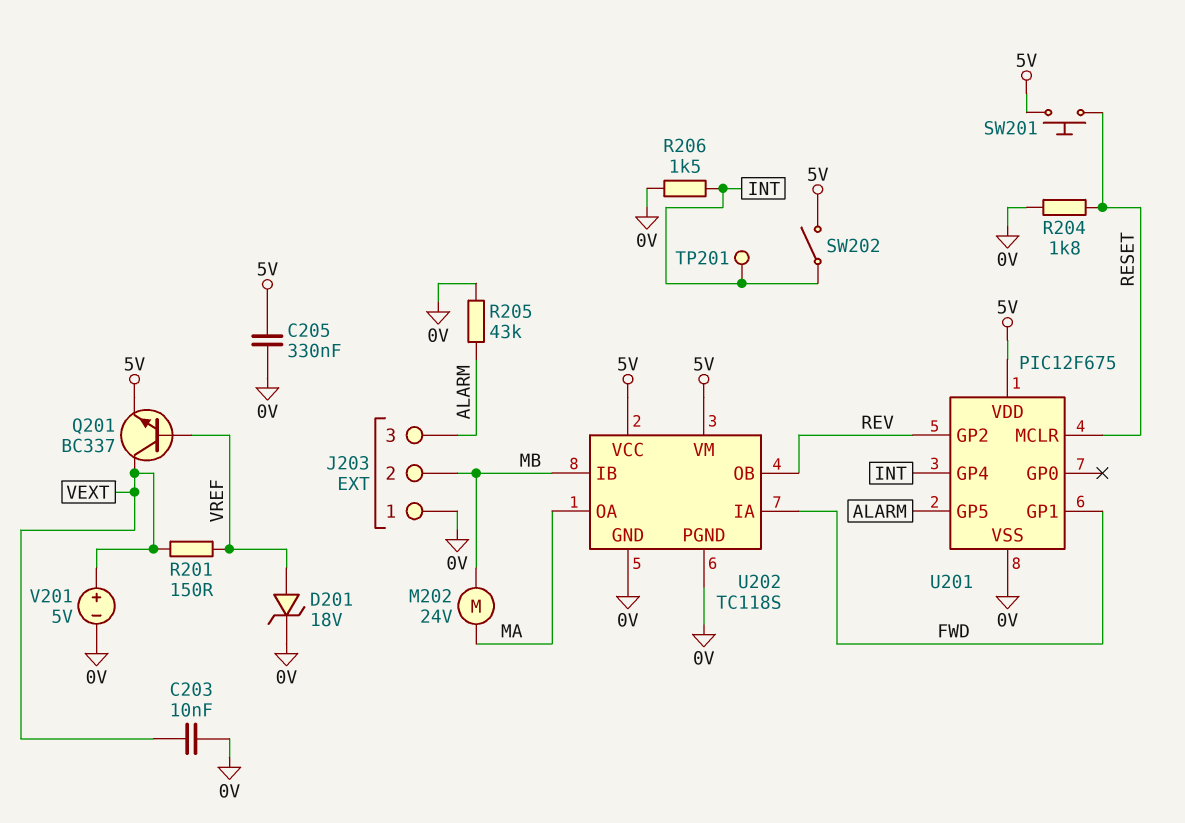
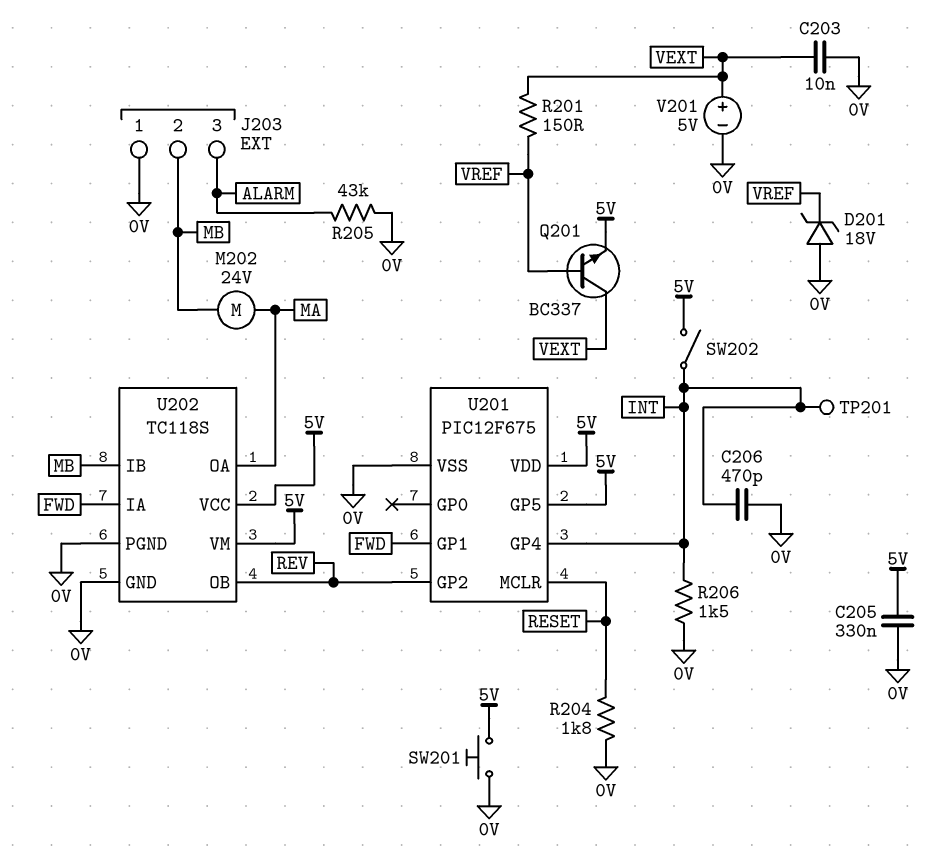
C206: none -> 470pF (0V, INT)
D201: zener 18V (A VREF, K 0V) -> zener 18V (A 0V, K VREF)
SW201: button (5V, RESET) -> button (0V, 5V)
U201 pin GP5: ALARM -> 5V

